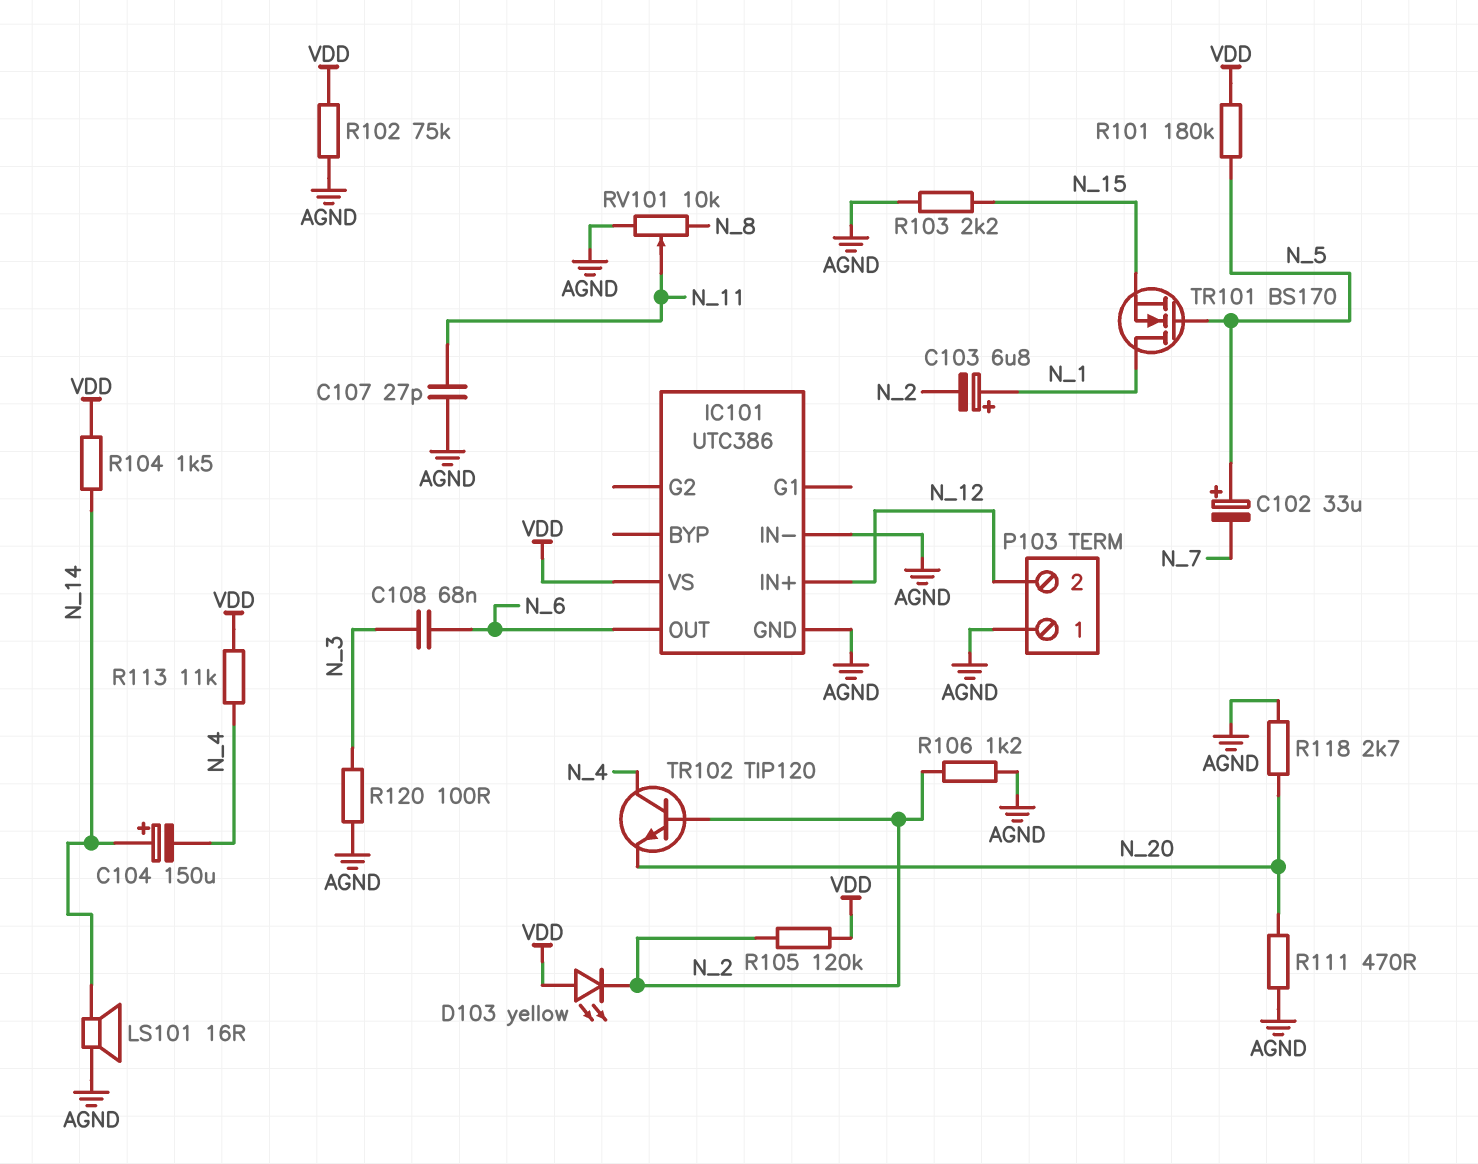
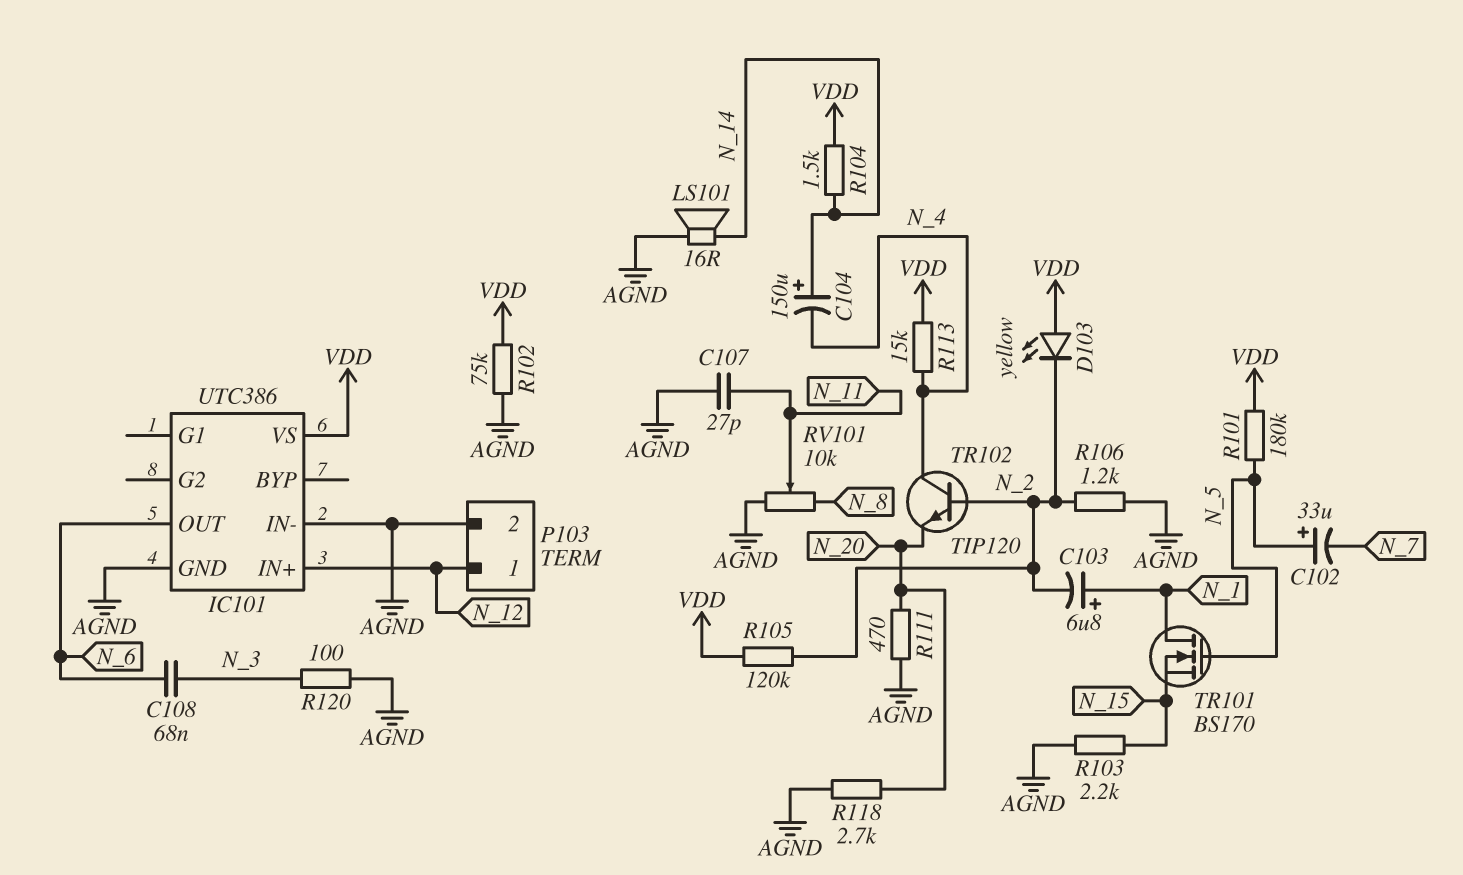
P103 pin 1: AGND -> N_12
P103 pin 2: N_12 -> AGND
R113: 11k (N_4, VDD) -> 15k (N_4, VDD)

